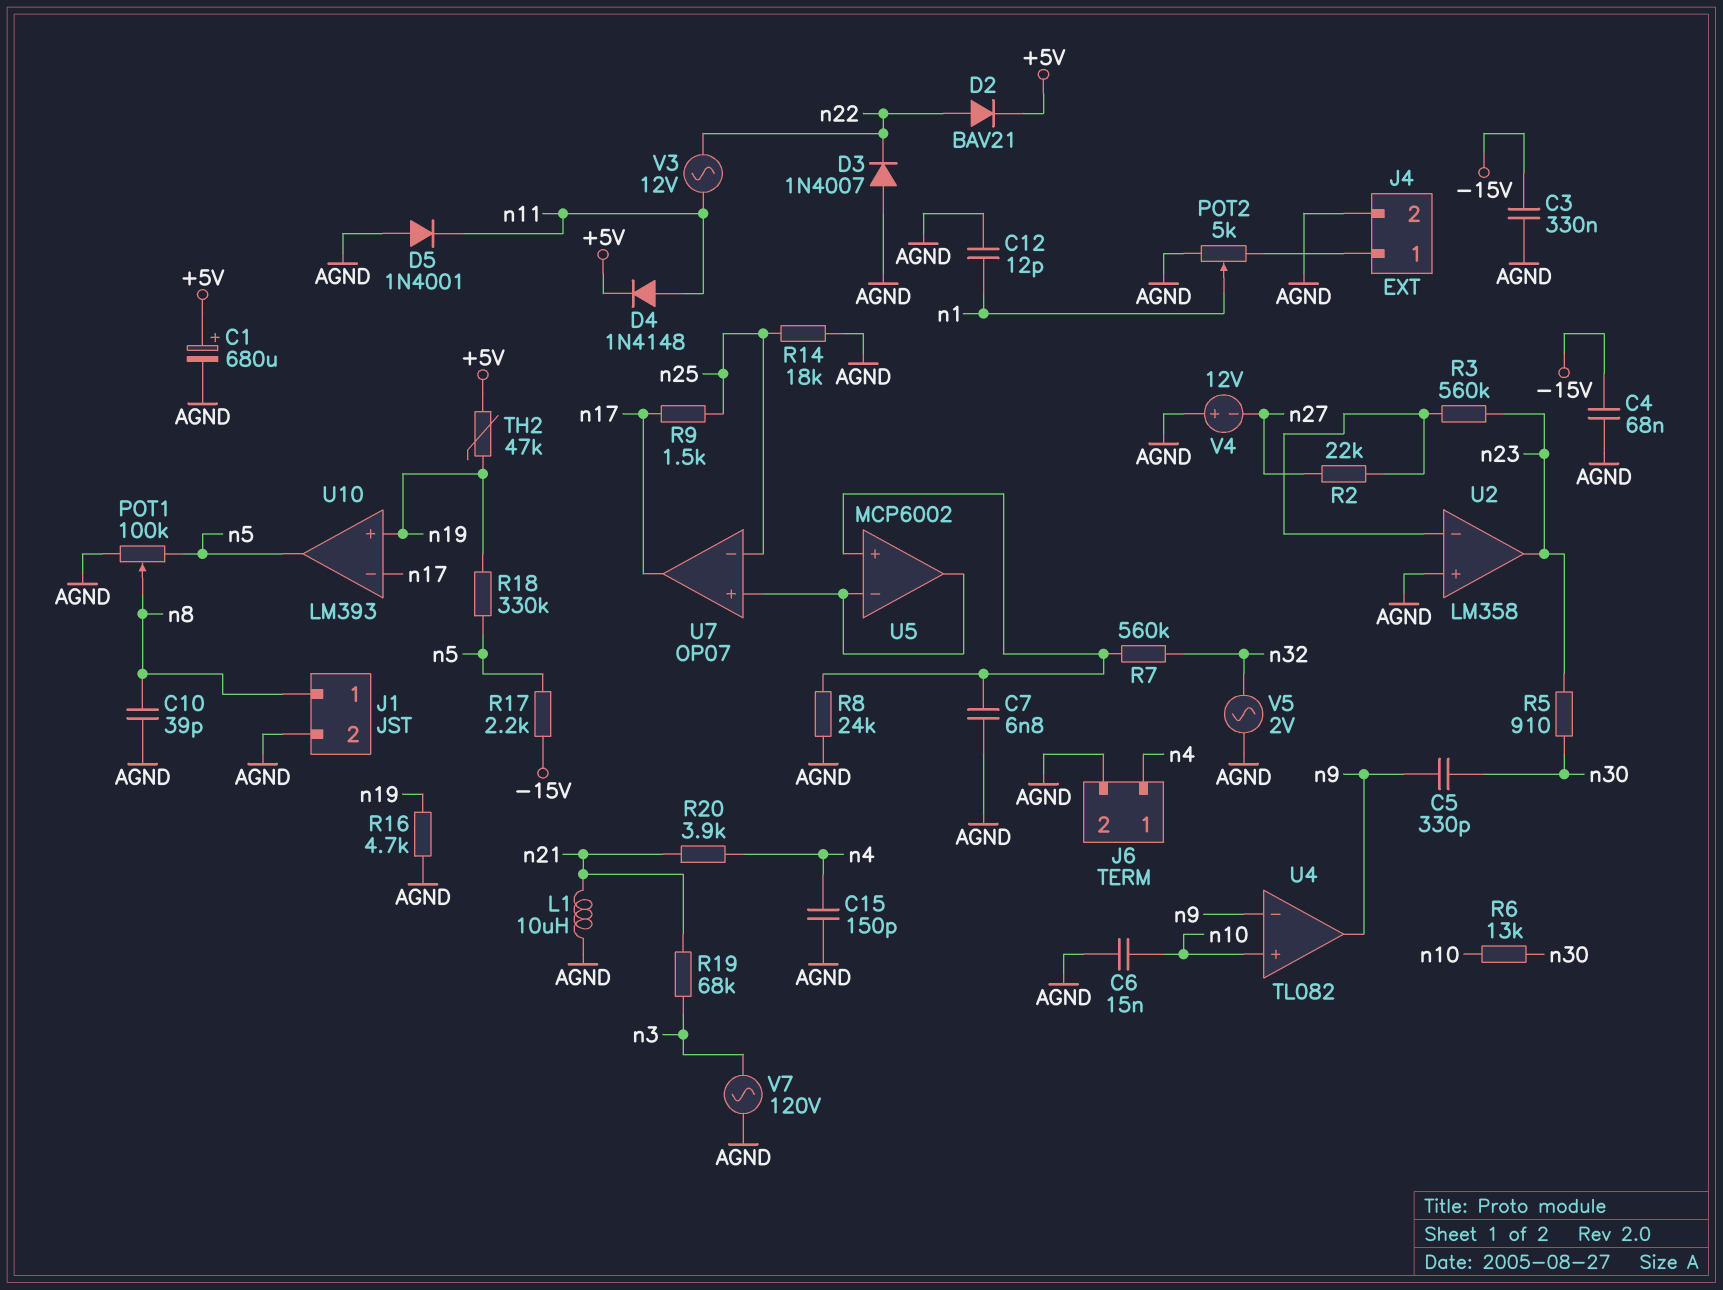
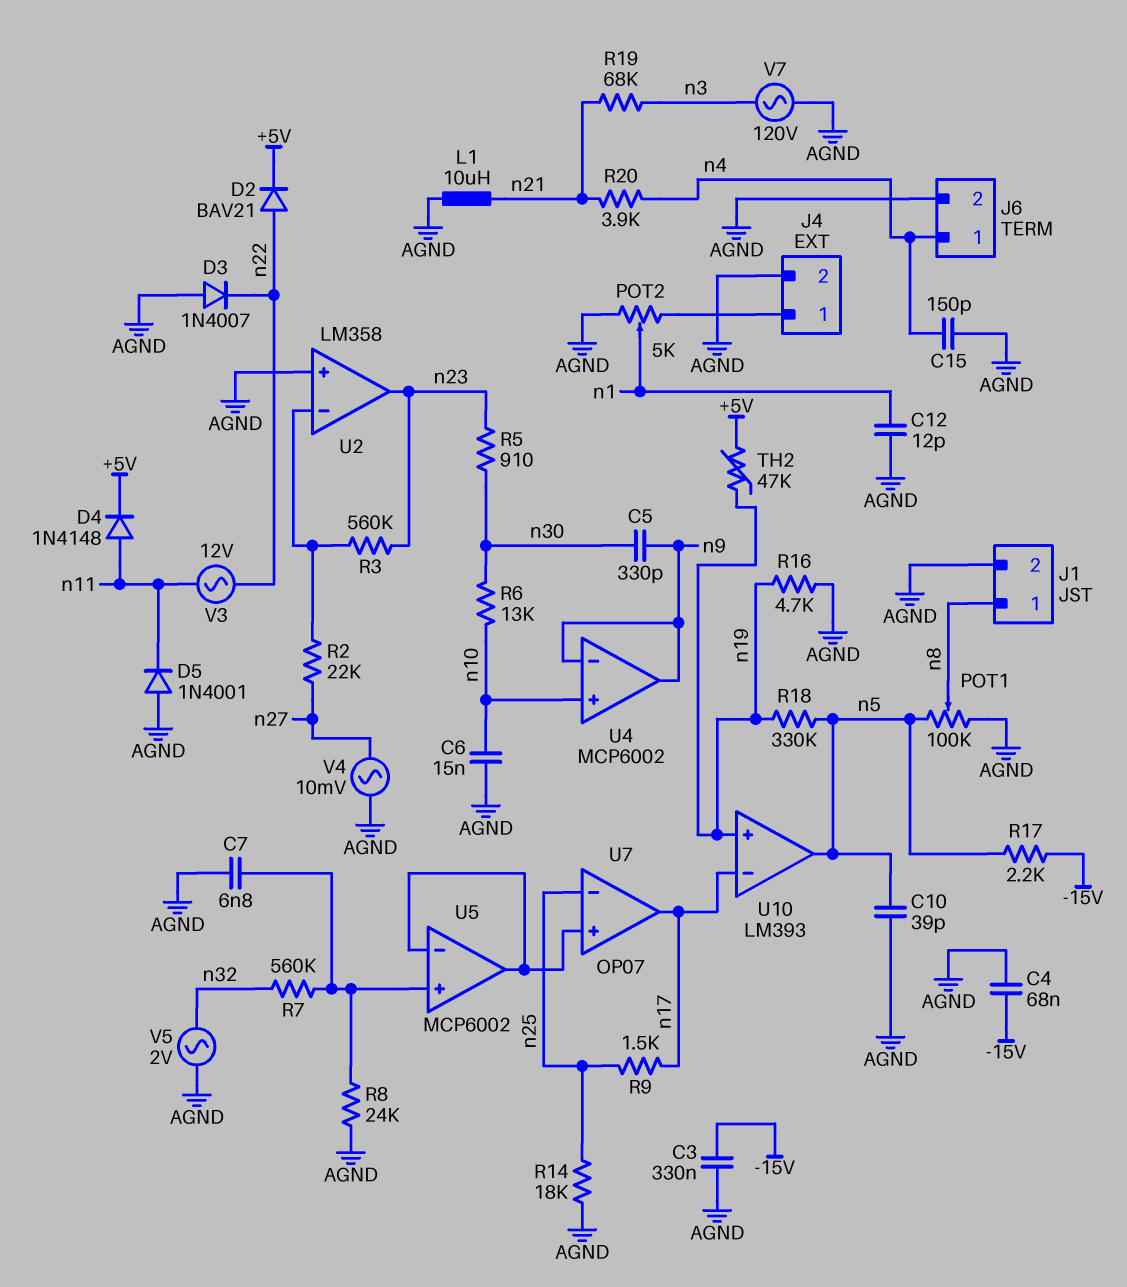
C1: 680uF (plus +5V, minus AGND) -> none
C10: 39pF (AGND, n8) -> 39pF (AGND, n5)
U4: TL082 -> MCP6002
V4: 12V (plus AGND, minus n27) -> AC 10mV (AGND, n27)

